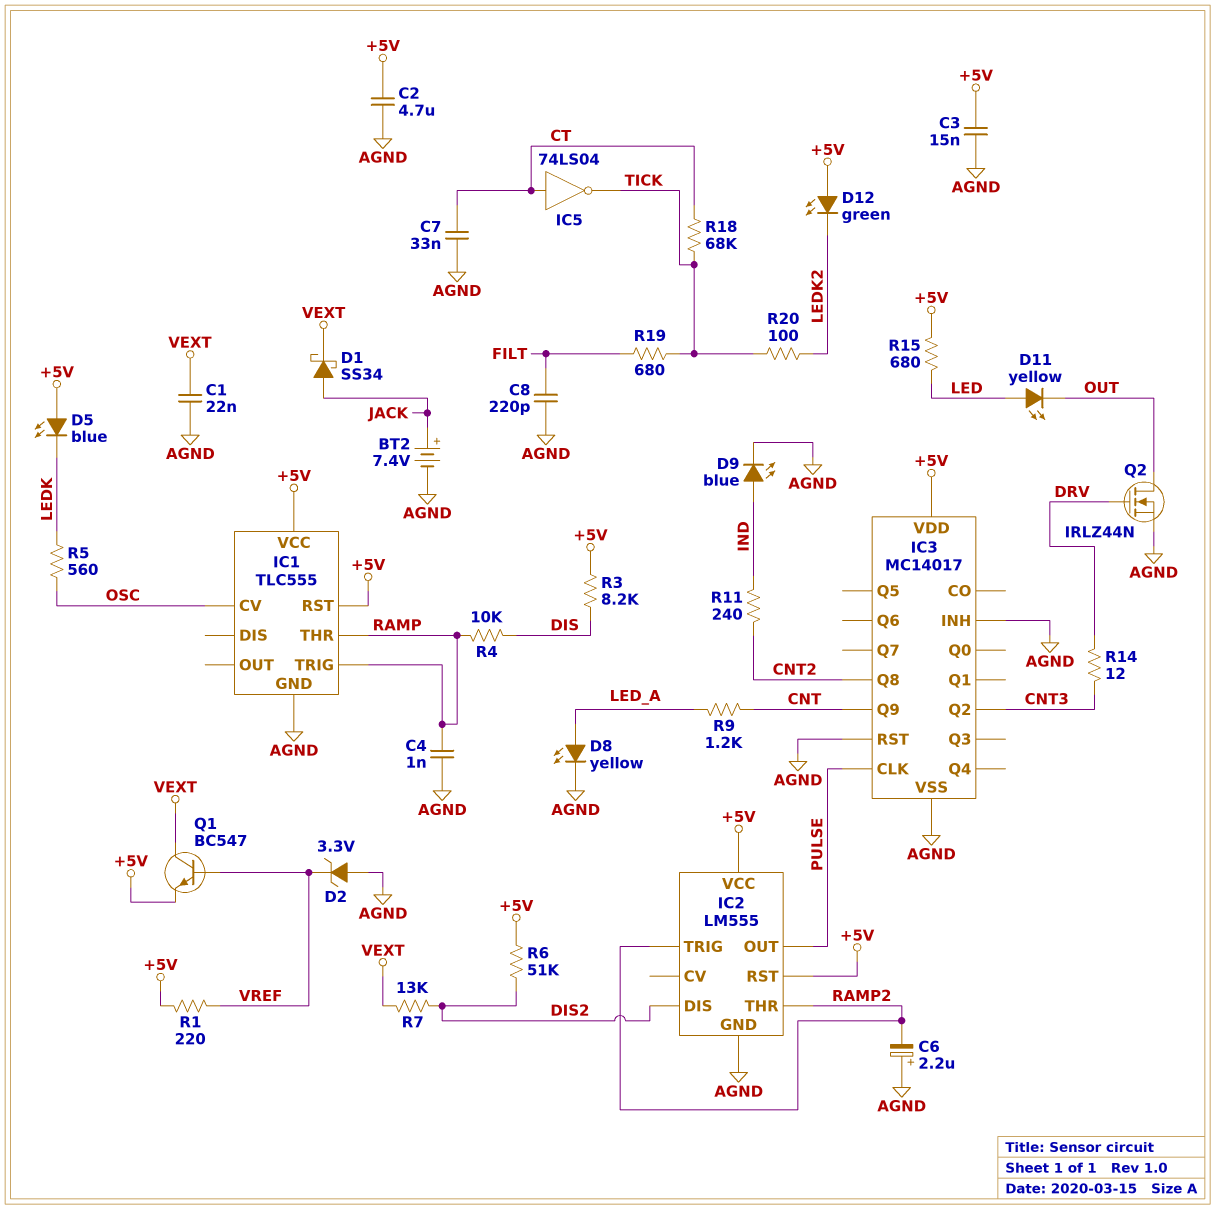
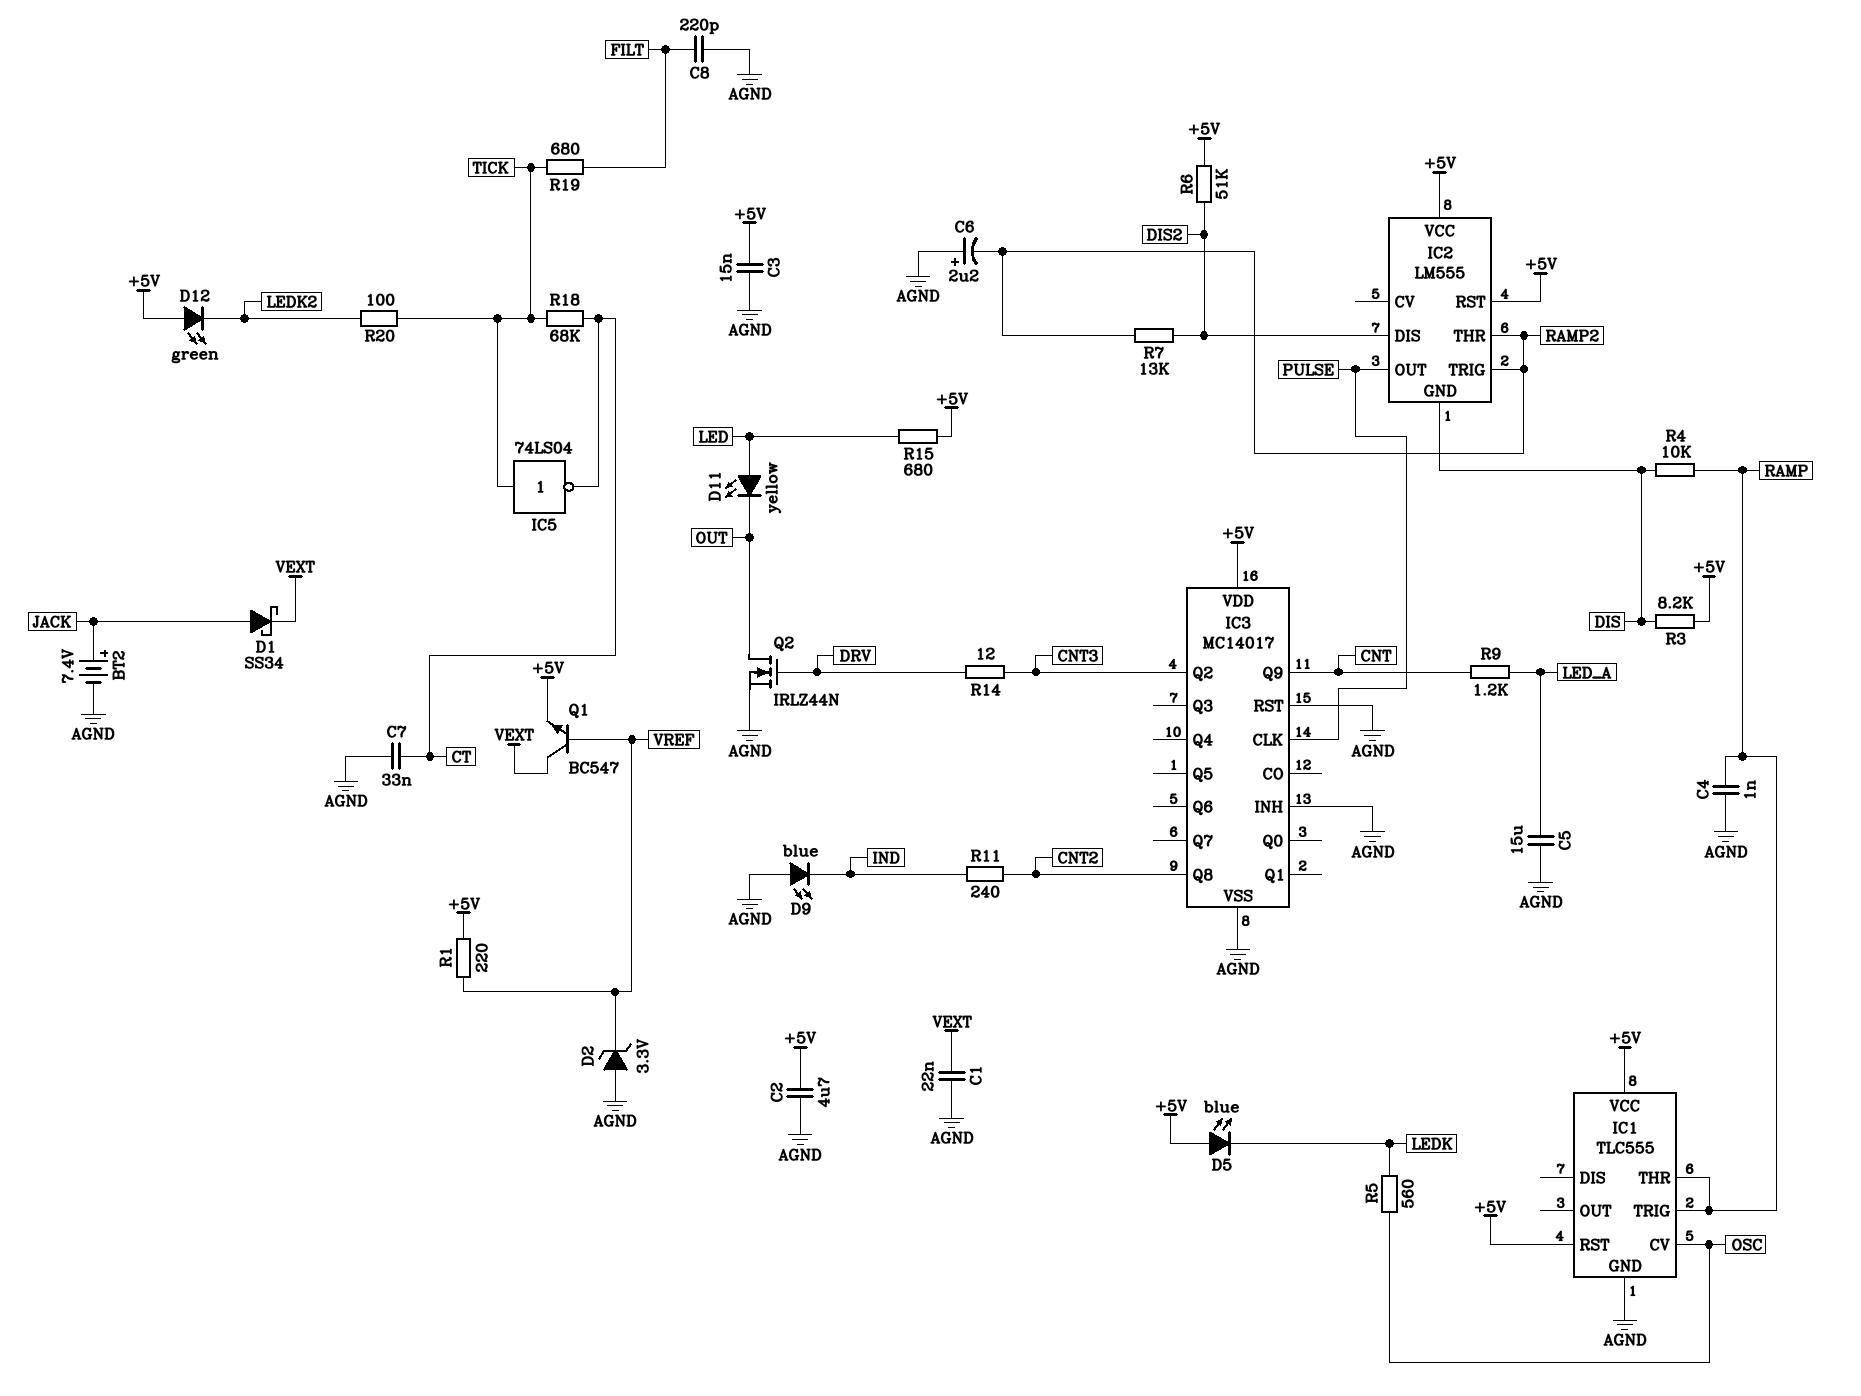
C5: none -> 15uF (AGND, LED_A)
D8: LED yellow (A LED_A, K AGND) -> none
D9: LED blue (A IND, K AGND) -> LED blue (A AGND, K IND)
IC2 pin GND: AGND -> DIS
IC5: NOT 74LS04 (in CT, out TICK) -> NOT 74LS04 (in TICK, out CT)
R7: 13k (DIS2, VEXT) -> 13k (DIS2, RAMP2)

